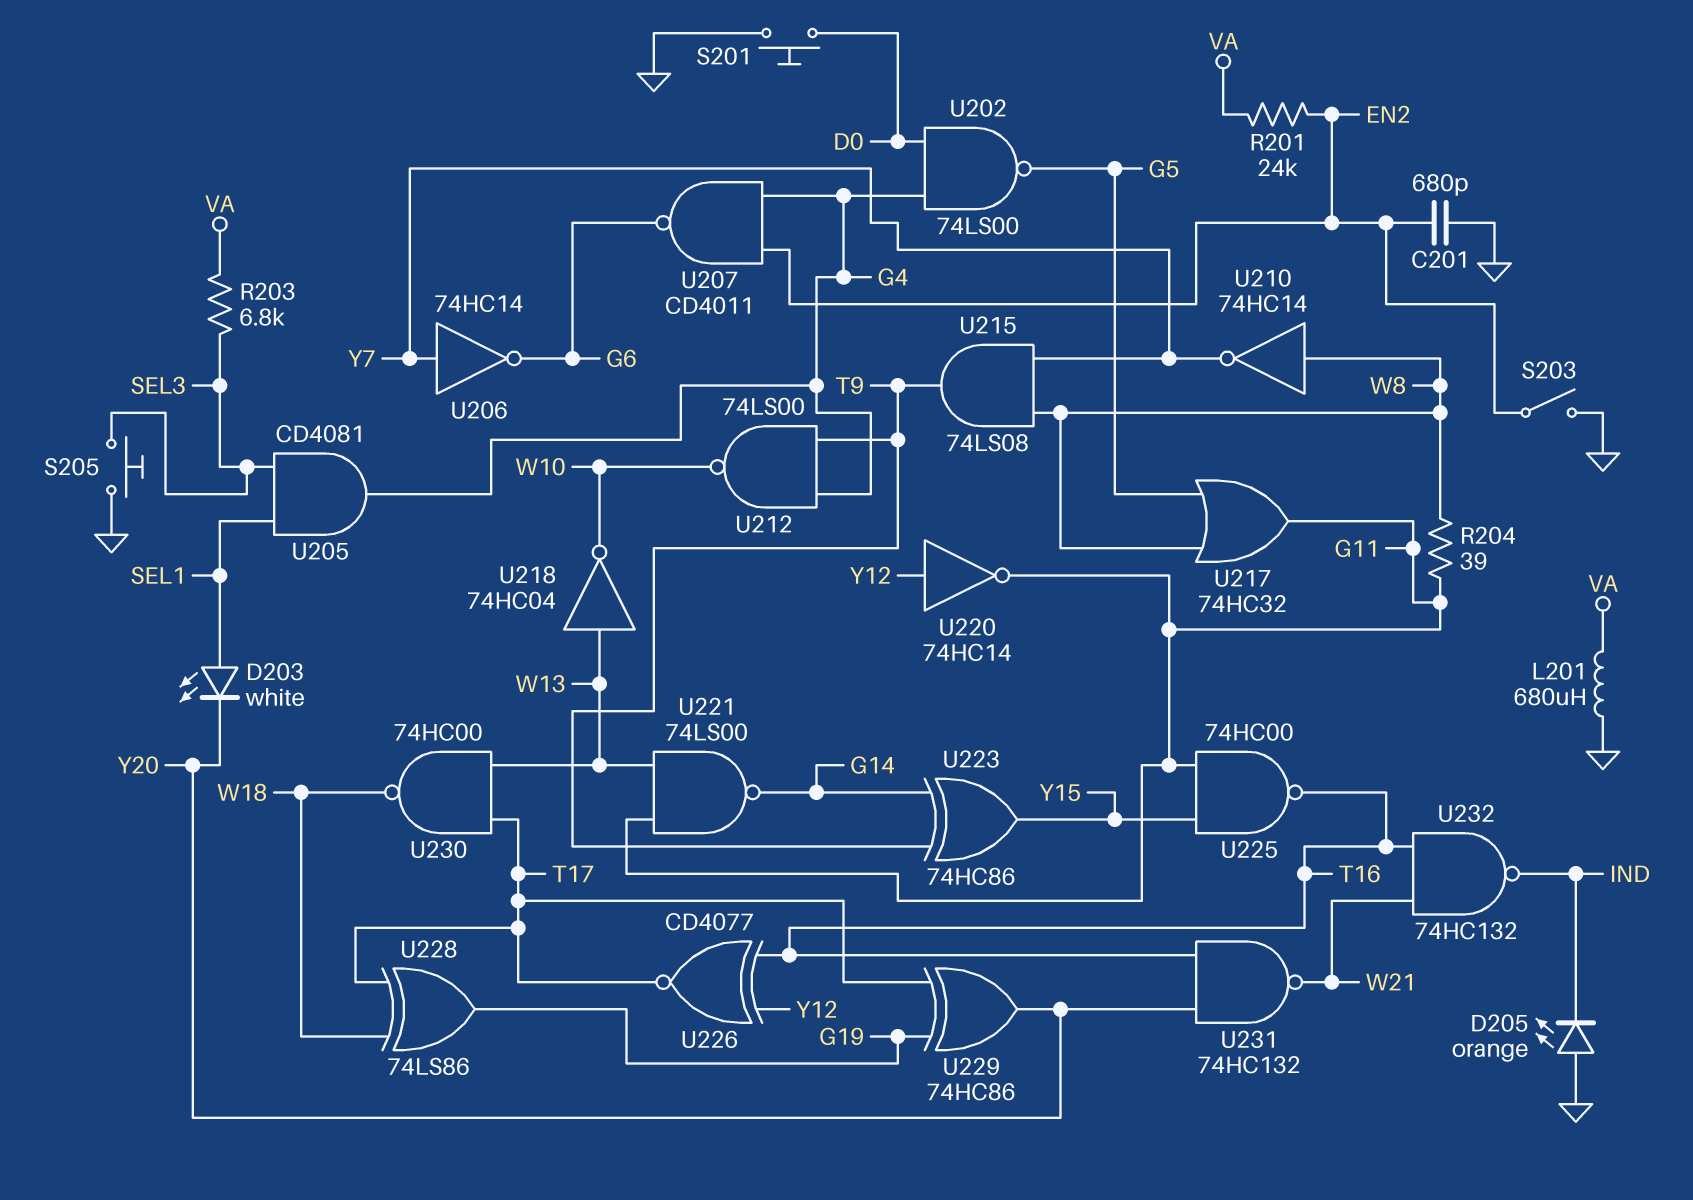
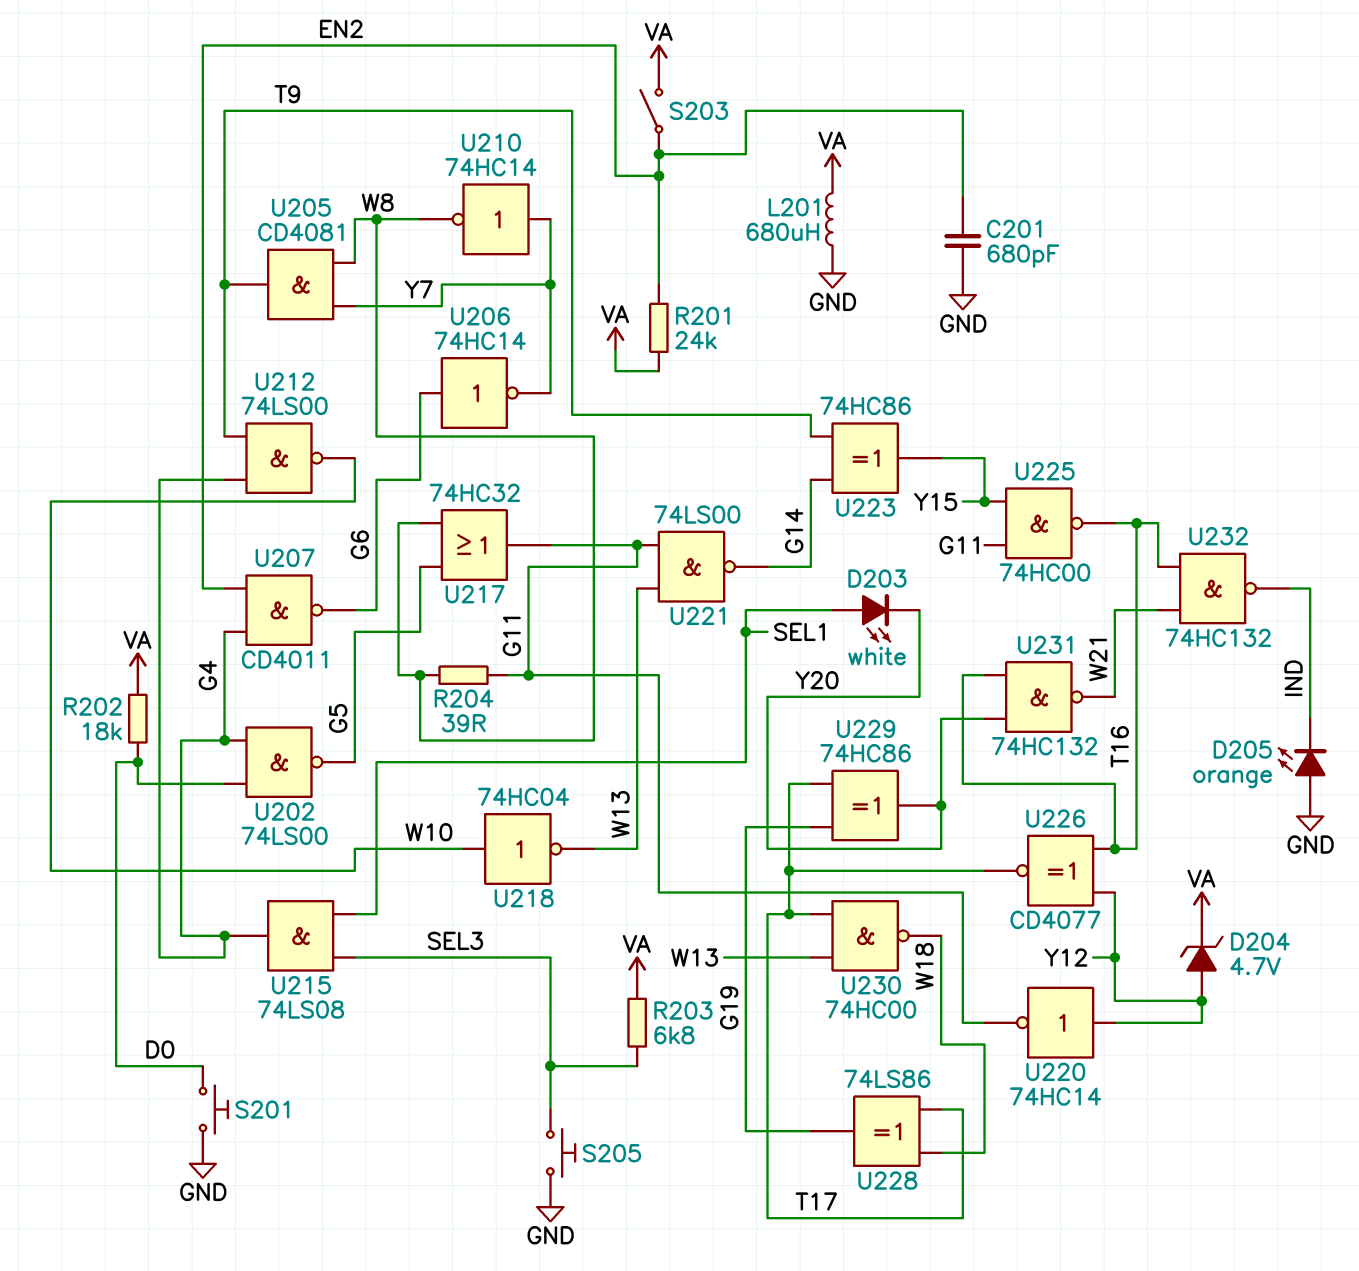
D204: none -> zener 4.7V (A Y12, K VA)
R202: none -> 18k (D0, VA)
S203: switch (EN2, GND) -> switch (EN2, VA)
U205: AND CD4081 (in SEL1, in SEL3, out G4) -> AND CD4081 (in W8, in Y7, out T9)
U206: NOT 74HC14 (in Y7, out G6) -> NOT 74HC14 (in G6, out Y7)
U210: NOT 74HC14 (in W8, out Y7) -> NOT 74HC14 (in Y7, out W8)
U215: AND 74LS08 (in W8, in Y7, out T9) -> AND 74LS08 (in SEL1, in SEL3, out G4)
U218: NOT 74HC04 (in W13, out W10) -> NOT 74HC04 (in W10, out W13)

